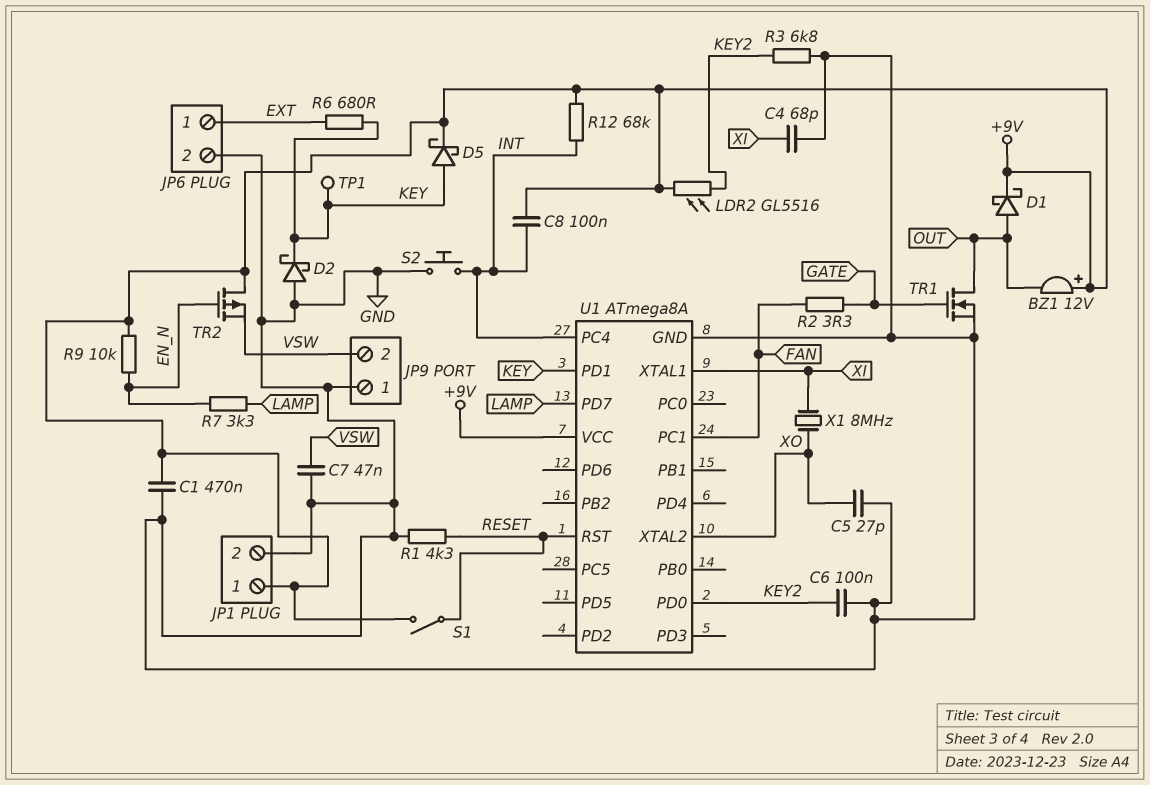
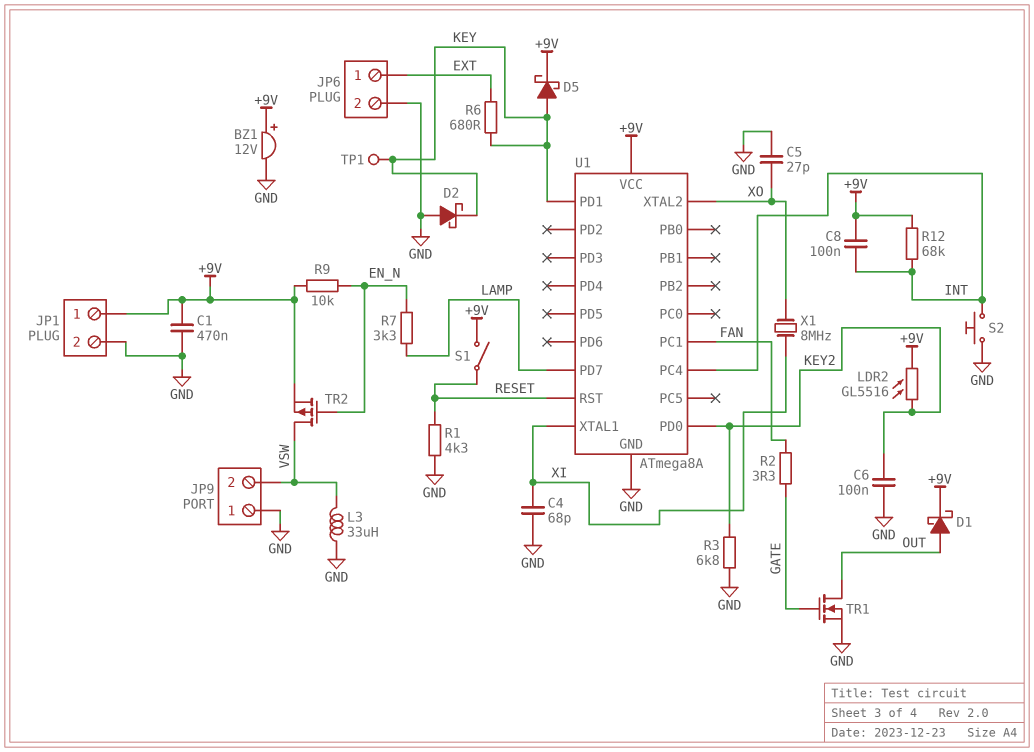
BZ1: buzzer 12V (plus +9V, minus OUT) -> buzzer 12V (plus +9V, minus GND)
C7: 47nF (GND, VSW) -> none
L3: none -> 33uH (GND, VSW)
TR2: PMOS (G EN_N, D +9V, S VSW) -> PMOS (G EN_N, D VSW, S +9V)

